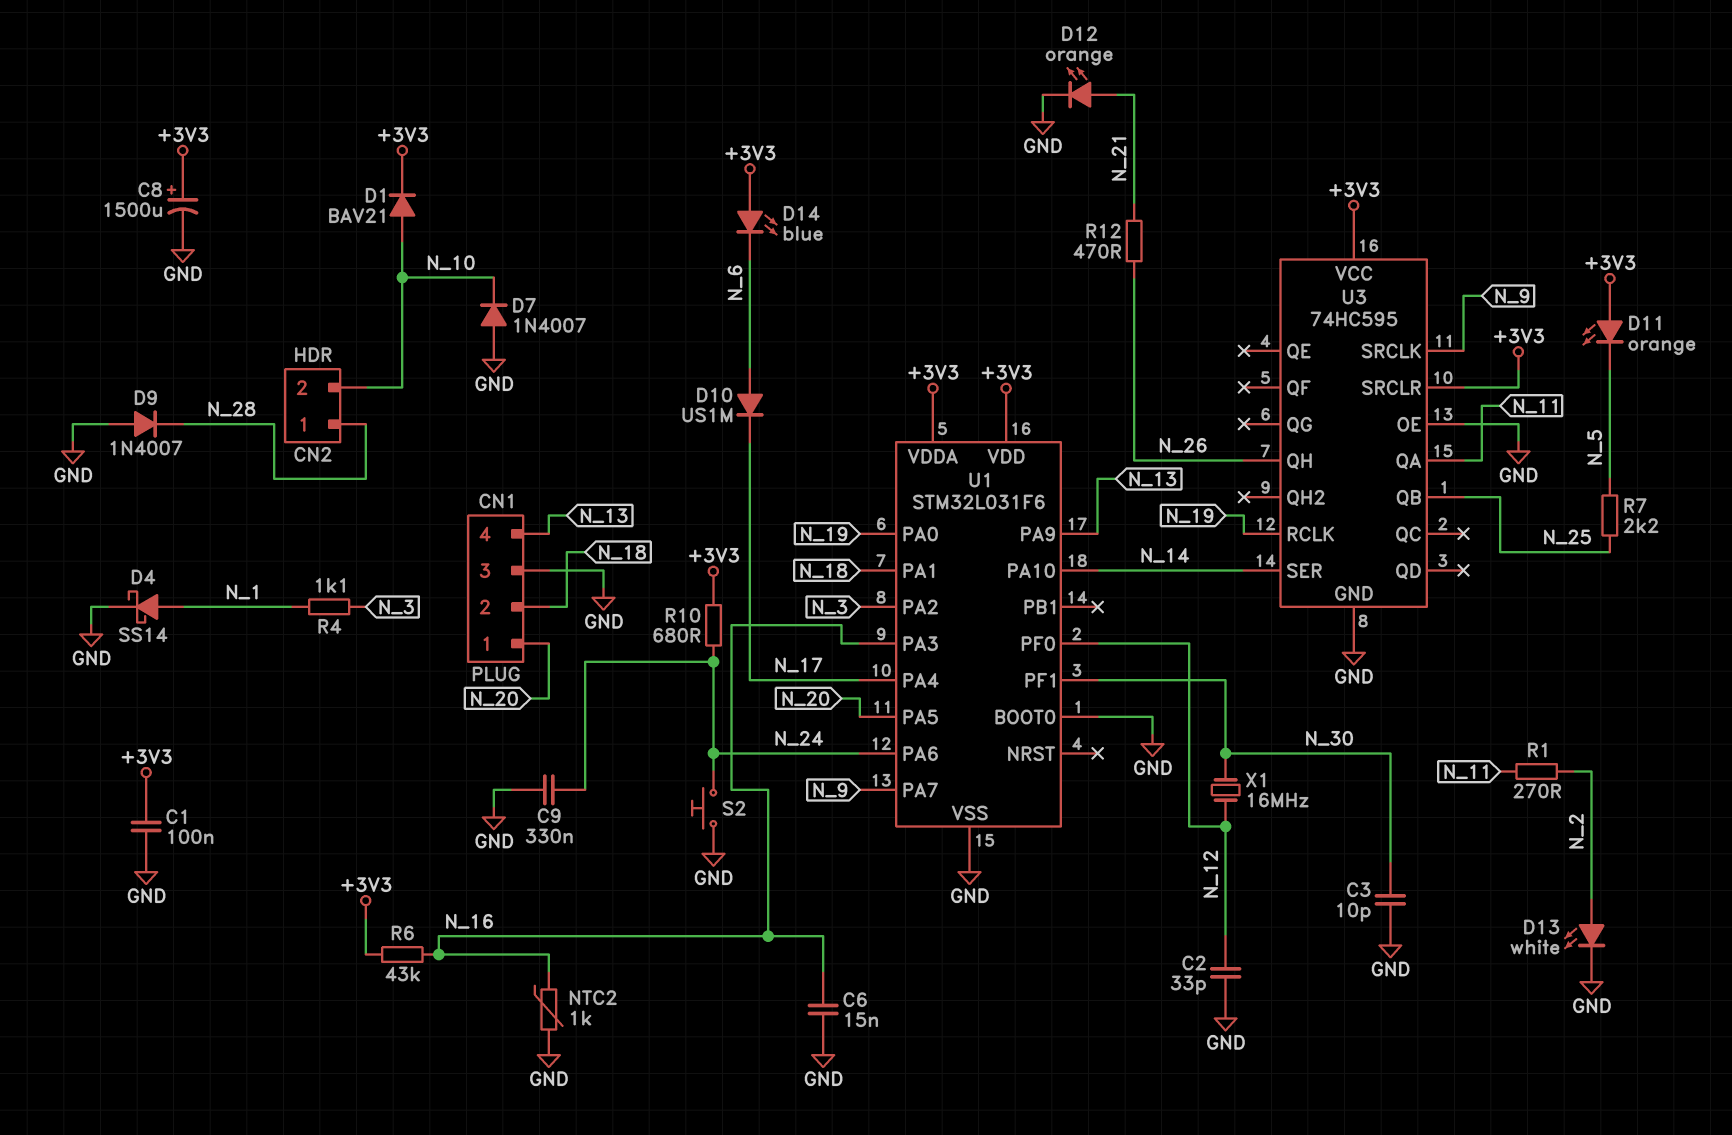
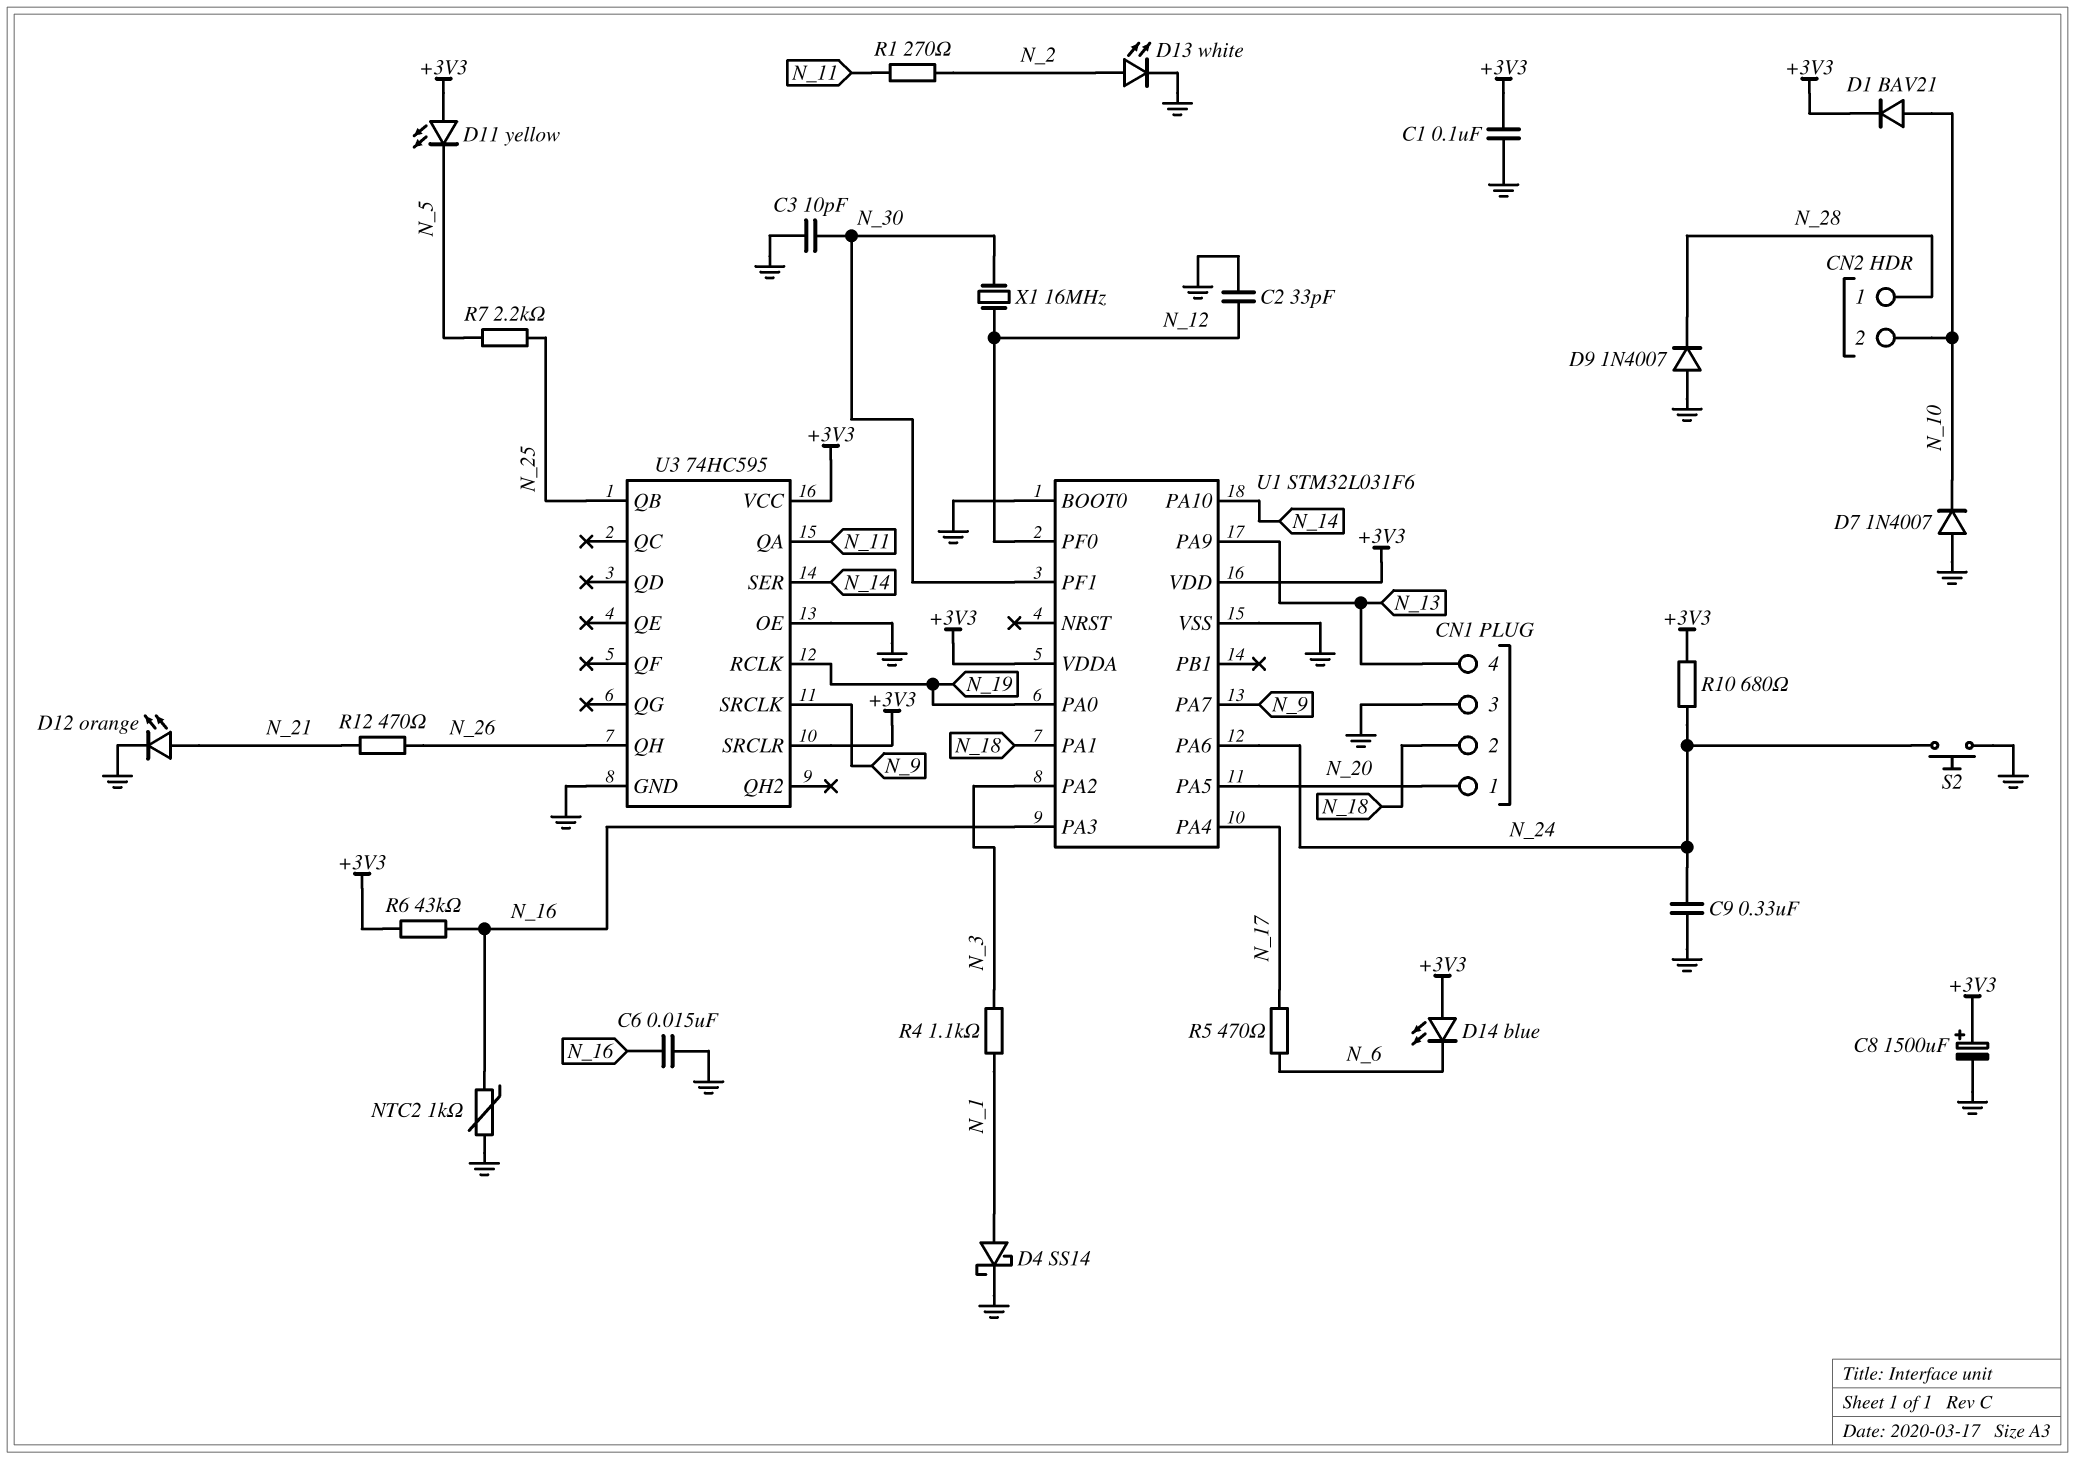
D10: diode US1M (A N_6, K N_17) -> none
D11: LED orange (A +3V3, K N_5) -> LED yellow (A +3V3, K N_5)
R5: none -> 470 (N_6, N_17)

